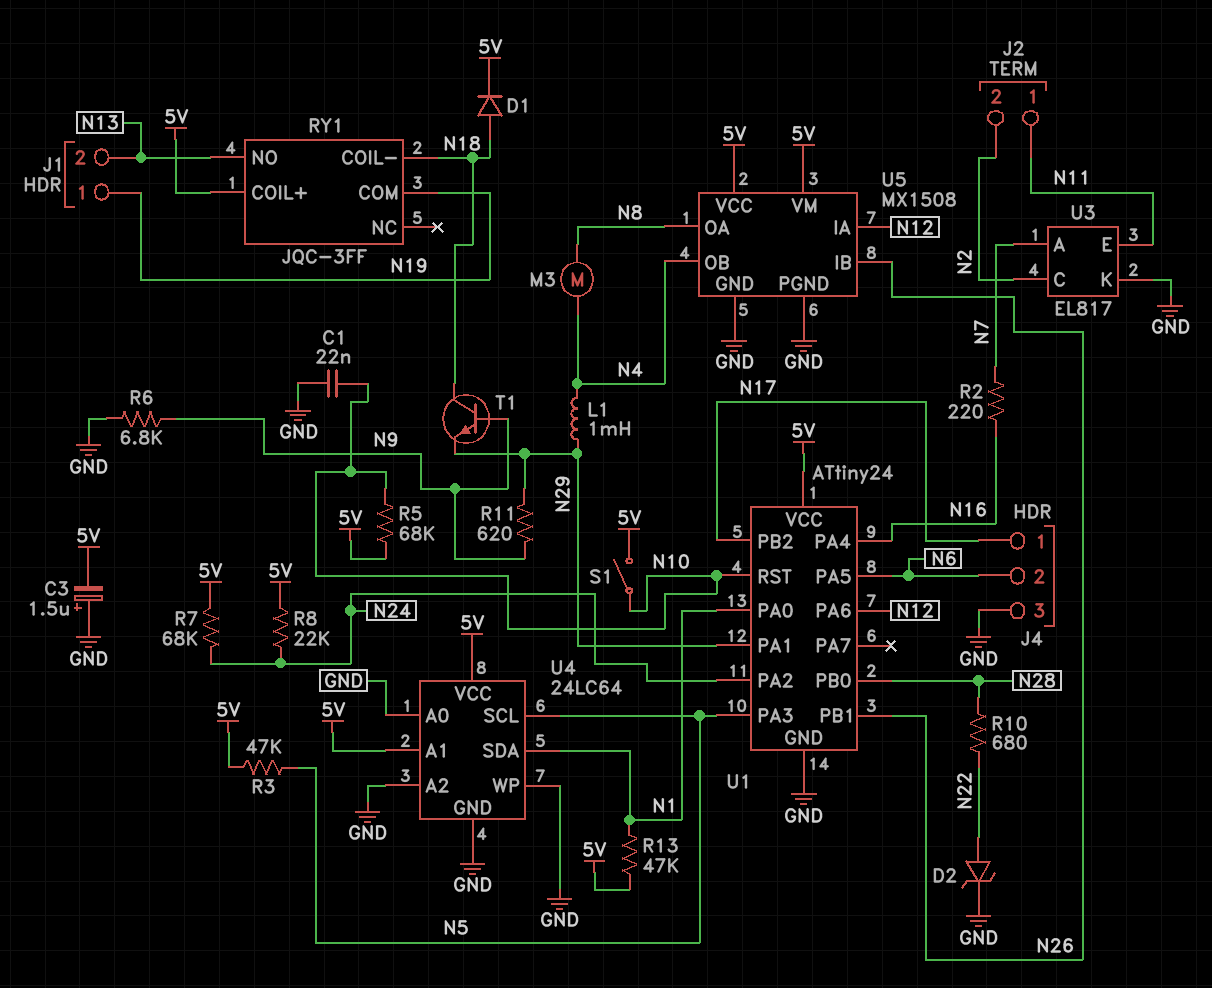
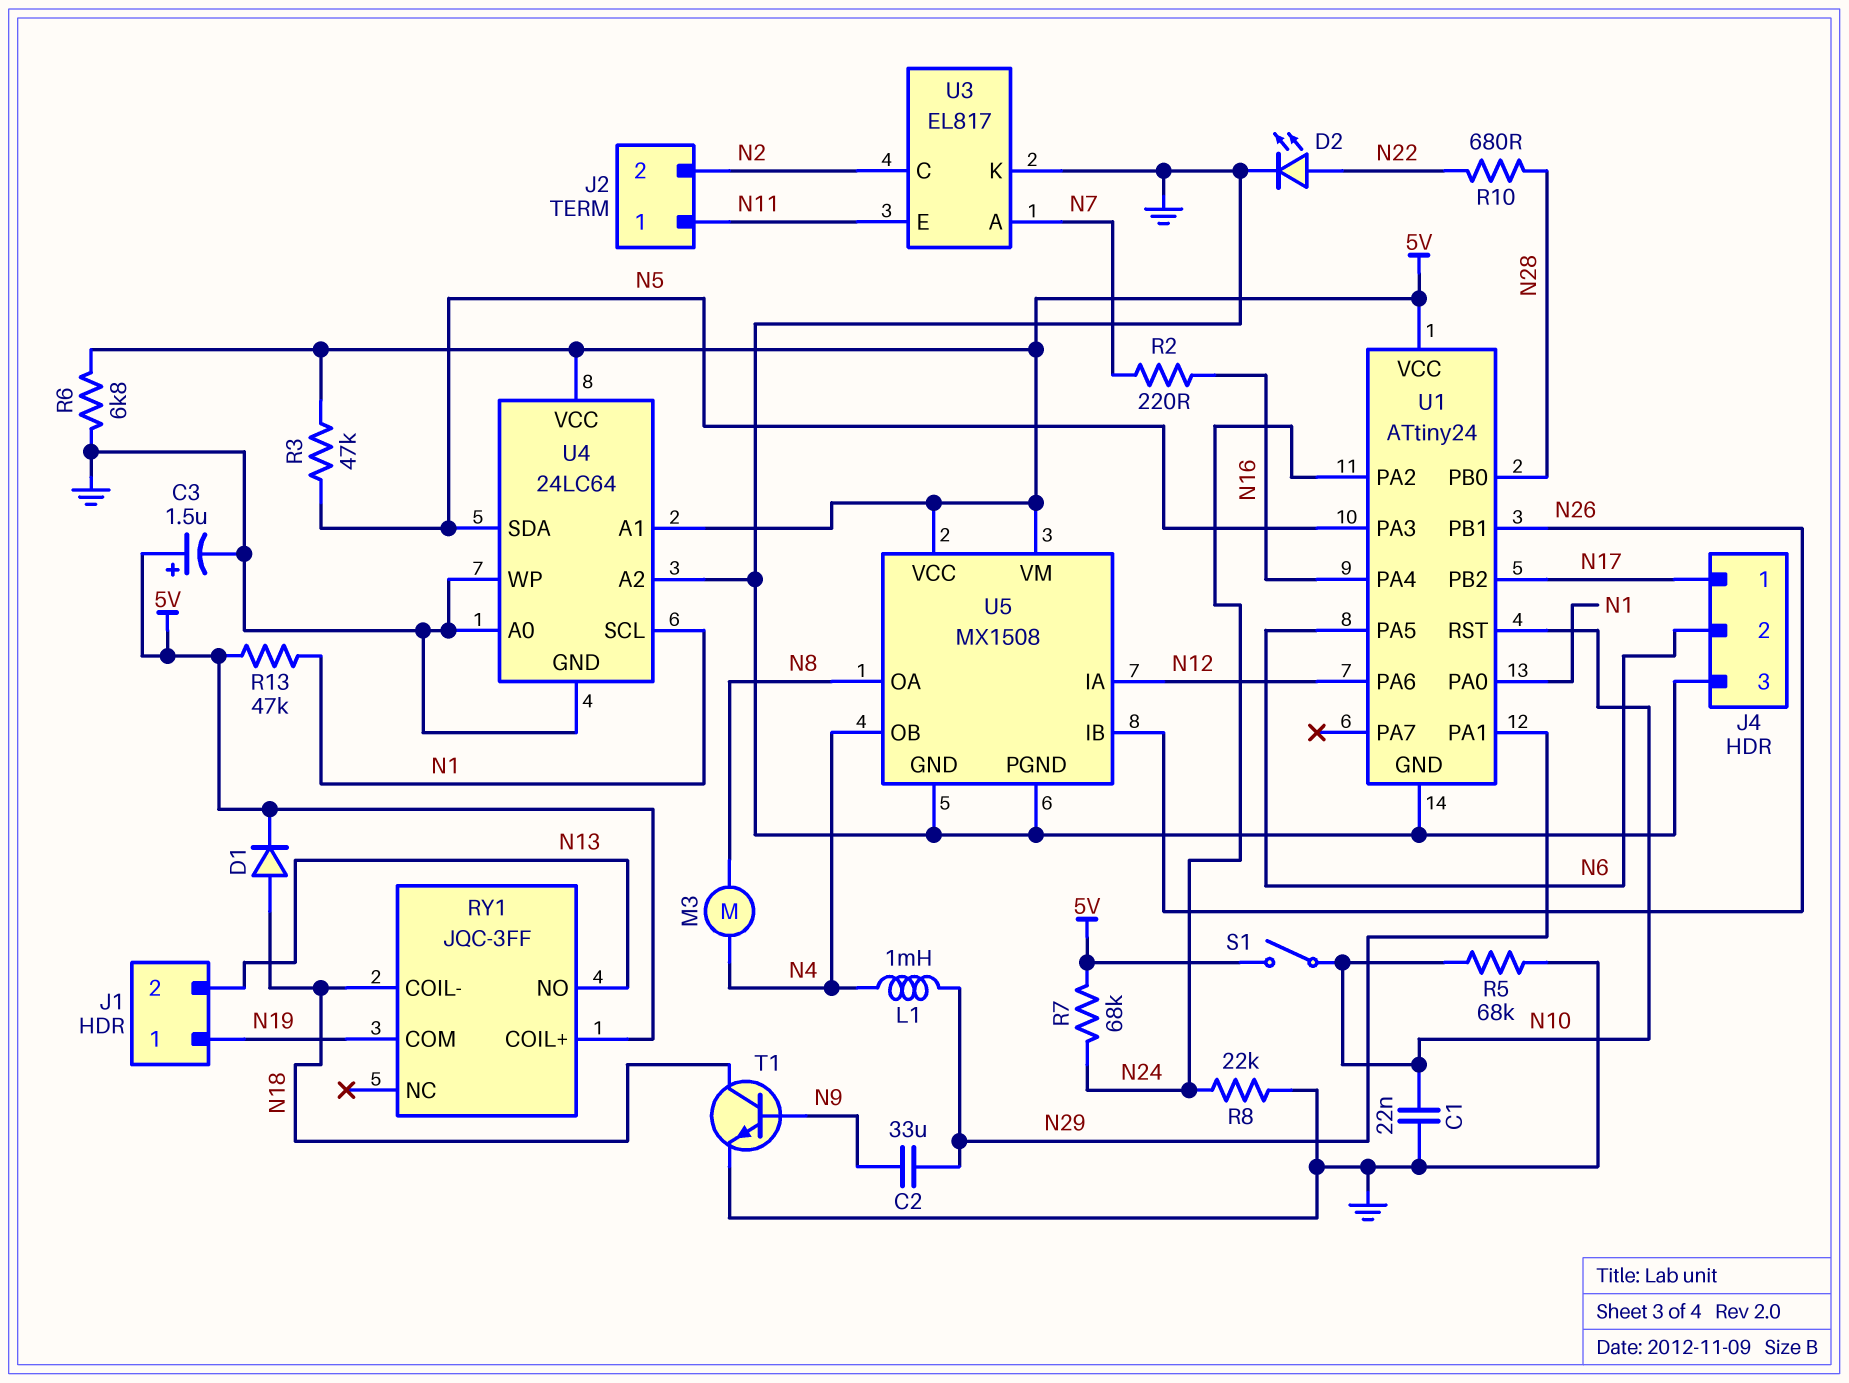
C2: none -> 33uF (N9, N29)
C3: 1.5uF (plus GND, minus 5V) -> 1.5uF (plus 5V, minus GND)
D2: zener (A N22, K GND) -> LED (A N22, K GND)
R5: 68k (5V, N10) -> 68k (GND, N10)
R6: 6.8k (GND, N9) -> 6.8k (5V, GND)
R8: 22k (5V, N24) -> 22k (GND, N24)
R11: 620 (N9, N29) -> none
T1: NPN (B N9, C N18, E N29) -> NPN (B N9, C N18, E GND)
U4 pin SCL: N5 -> N1
U4 pin SDA: N1 -> N5

